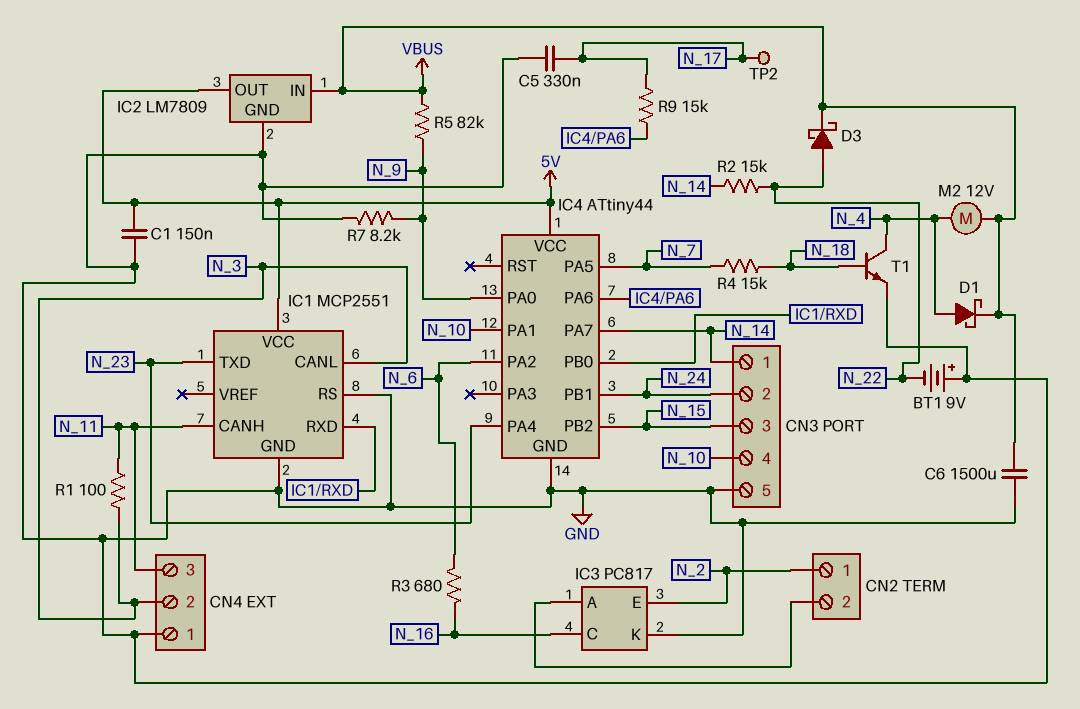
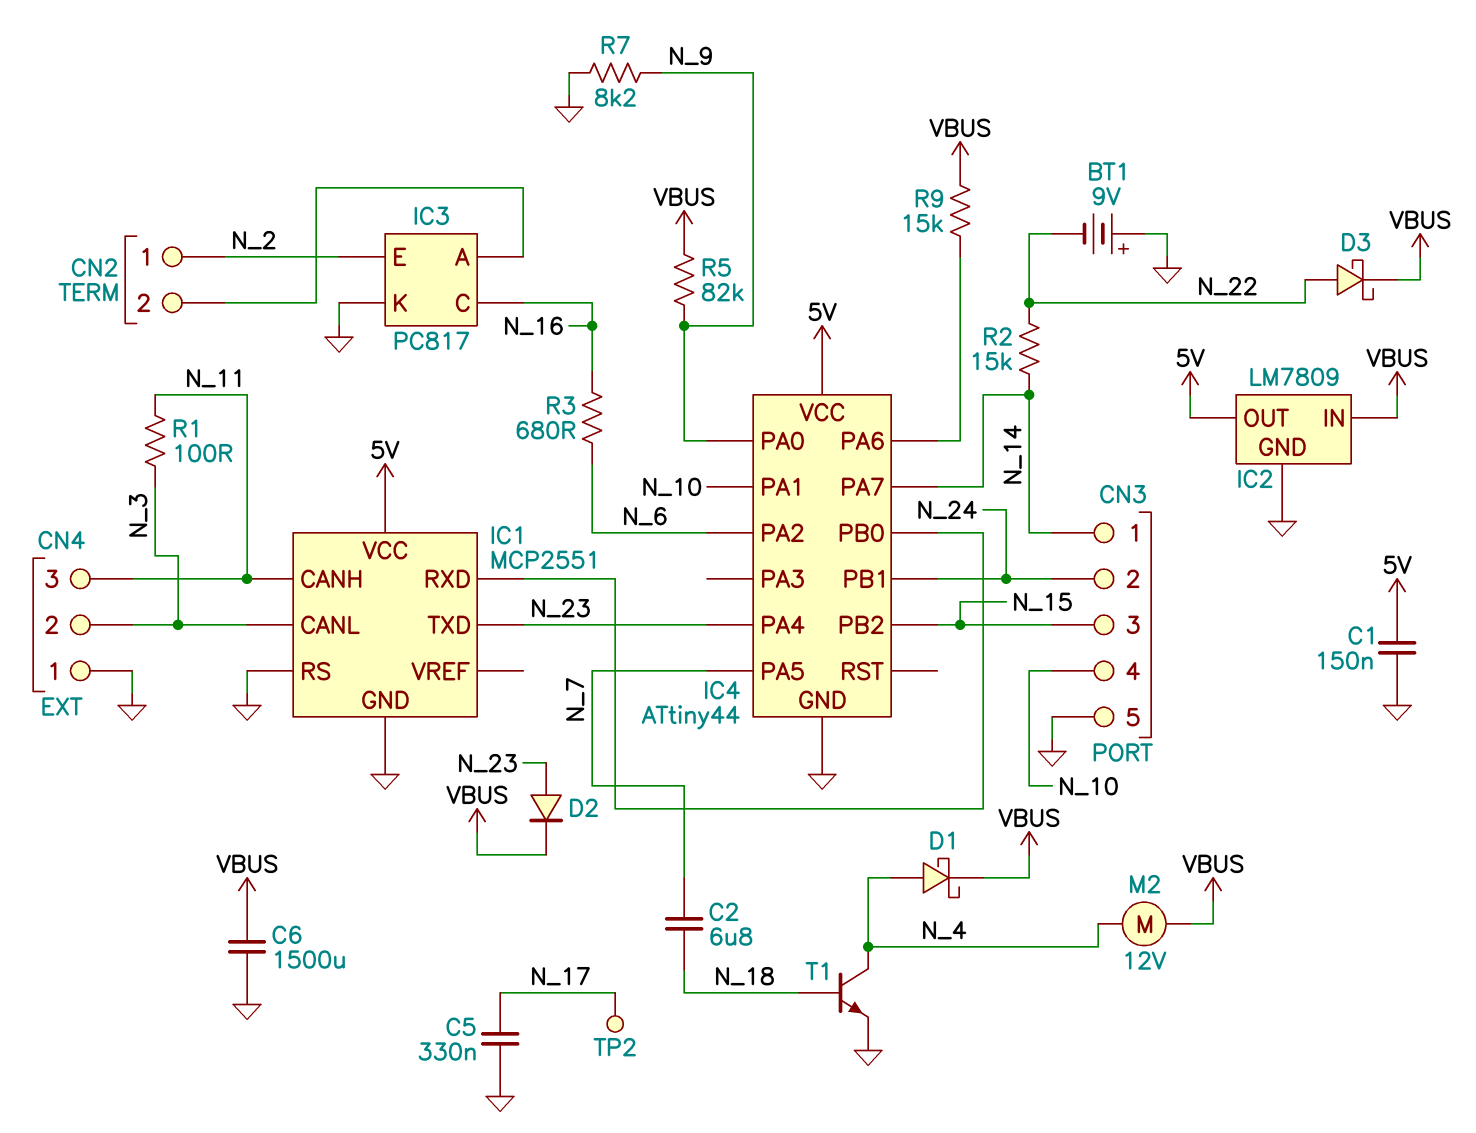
C2: none -> 6.8uF (N_7, N_18)
D2: none -> diode (A N_23, K VBUS)
R4: 15k (N_7, N_18) -> none
R9: 15k (IC4/PA6, N_17) -> 15k (IC4/PA6, VBUS)

